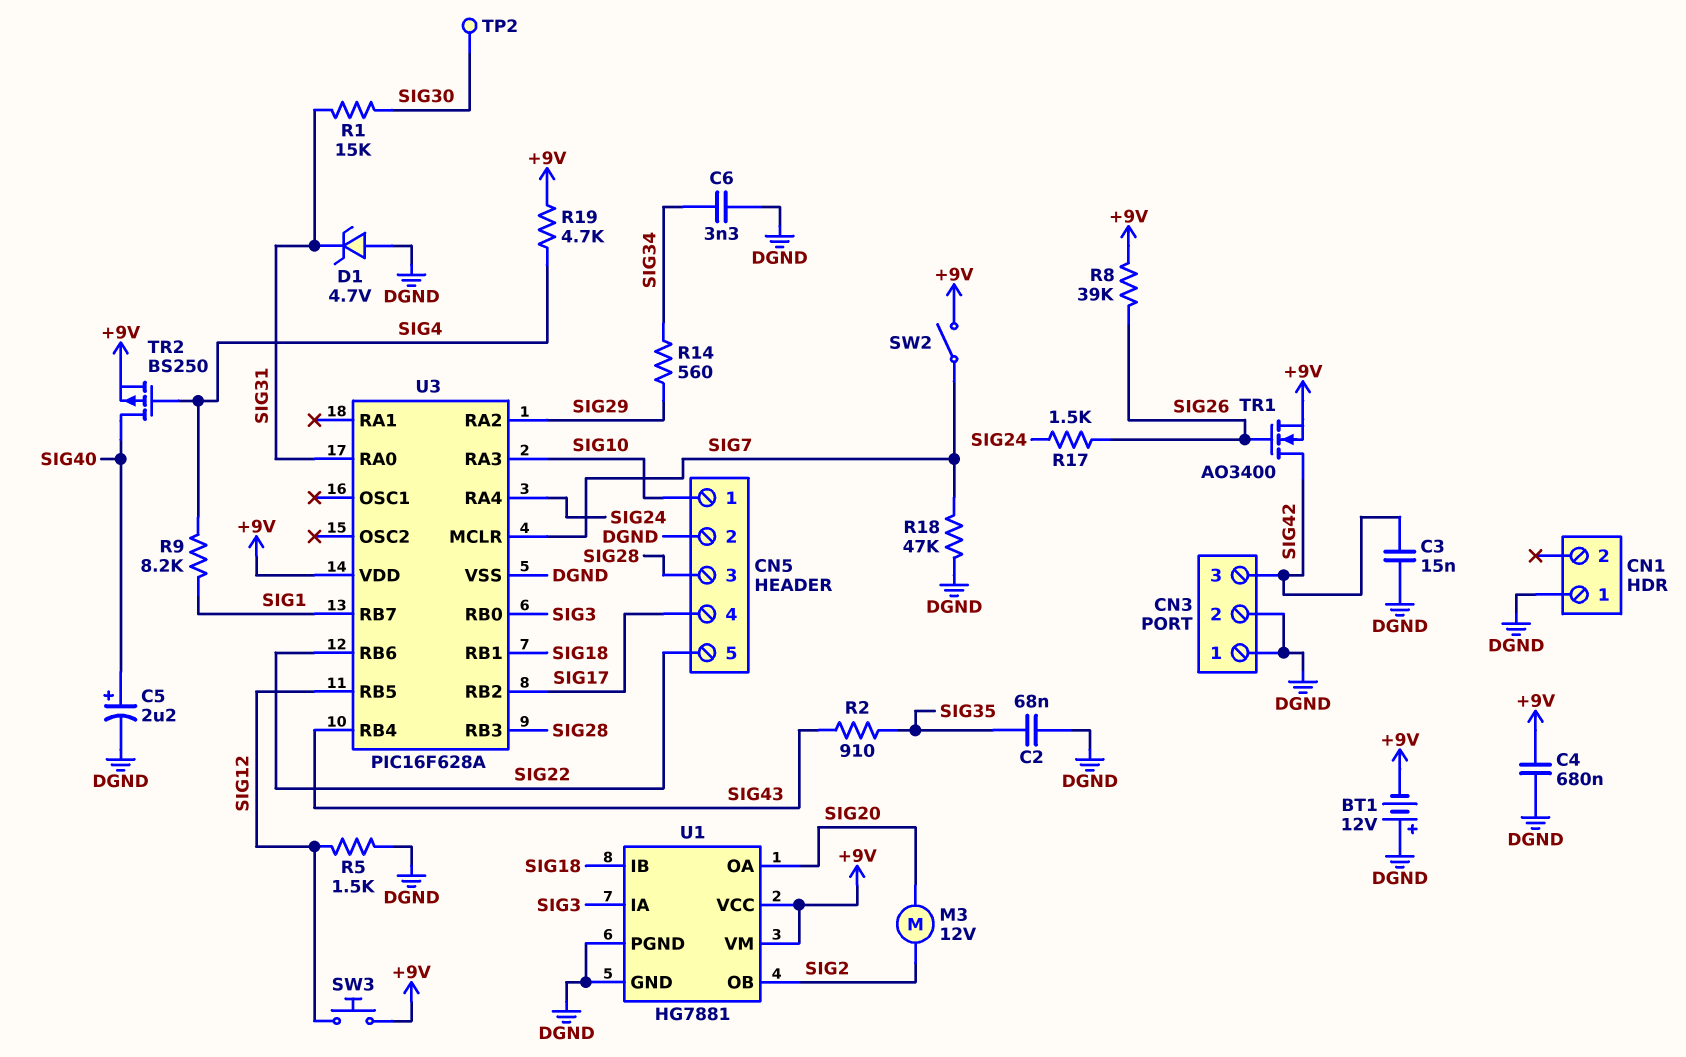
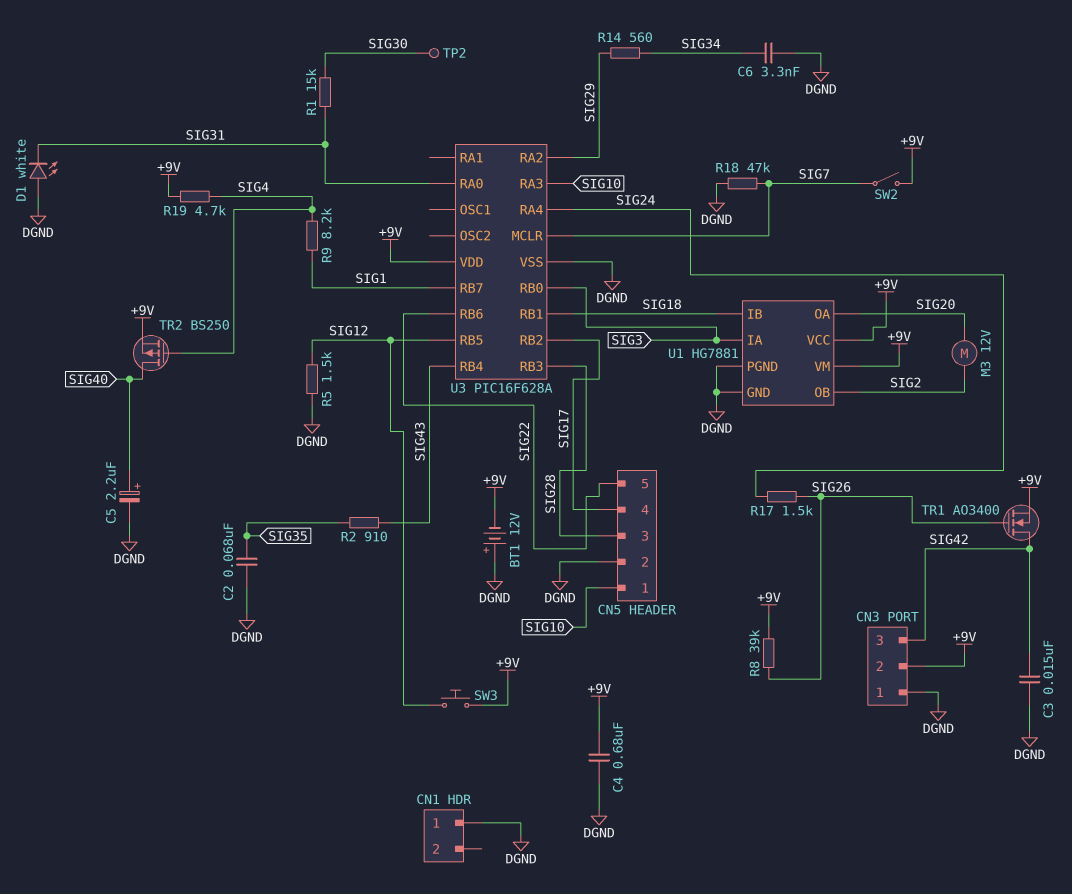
CN3 pin 2: DGND -> +9V
D1: zener 4.7V (A DGND, K SIG31) -> LED white (A DGND, K SIG31)

